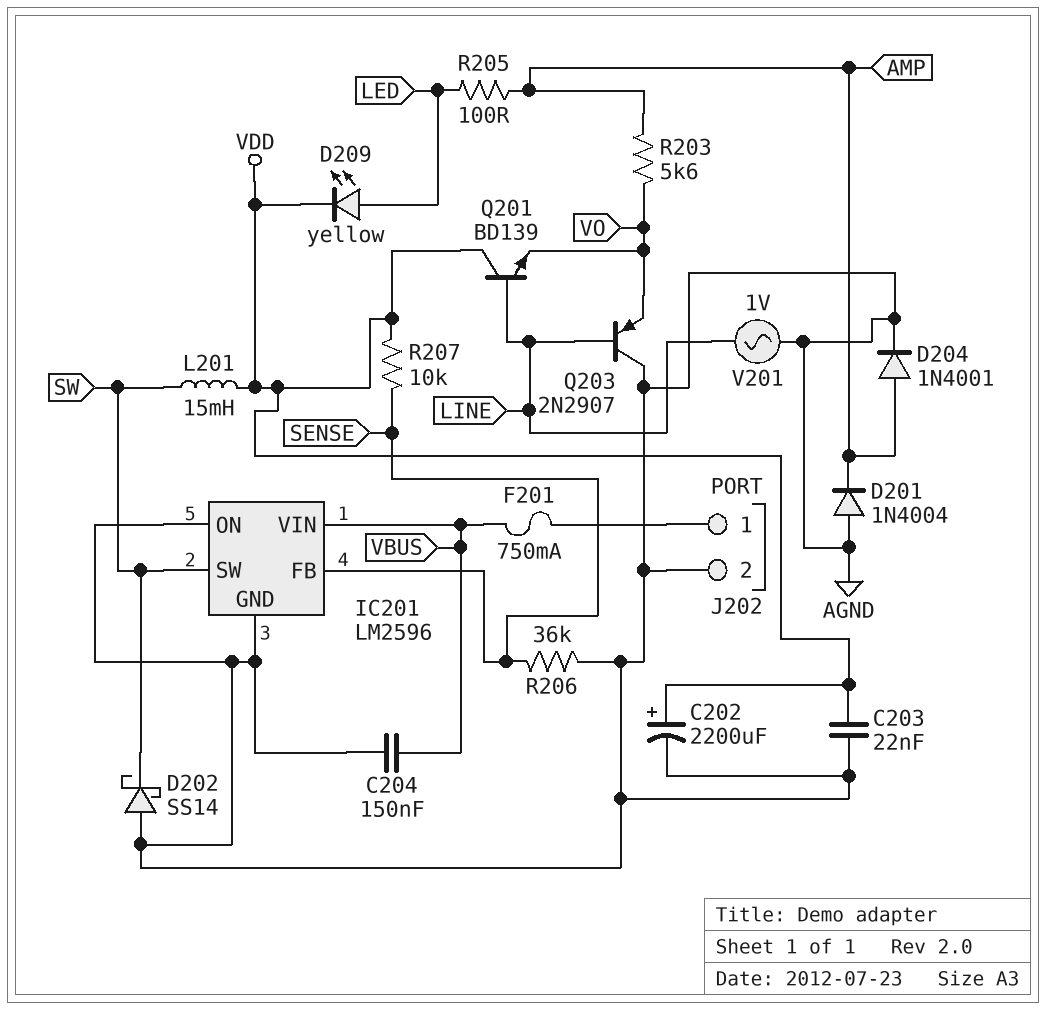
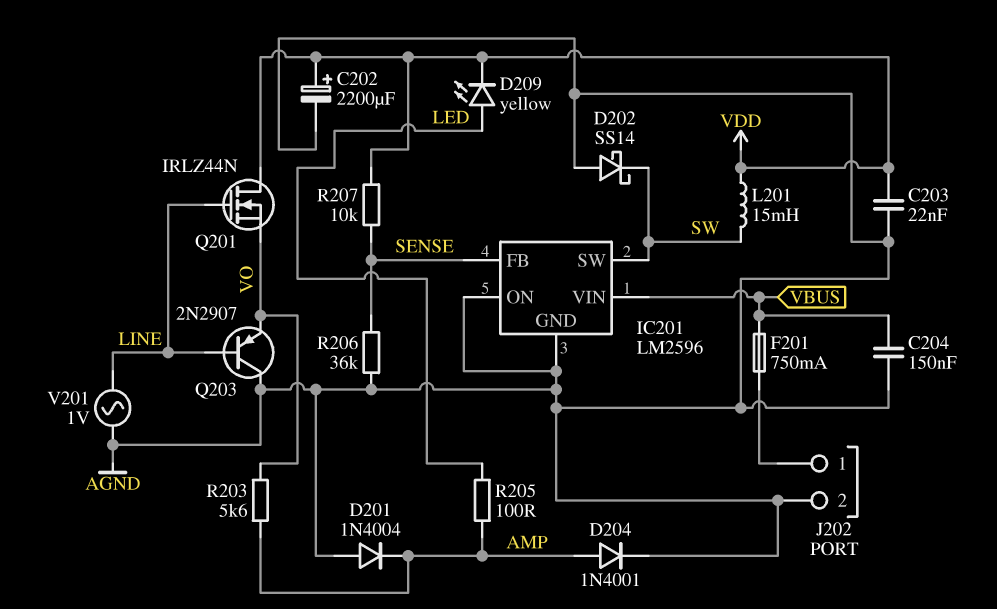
Q201: NPN BD139 (B LINE, C VDD, E VO) -> NMOS IRLZ44N (G LINE, D VDD, S VO)

